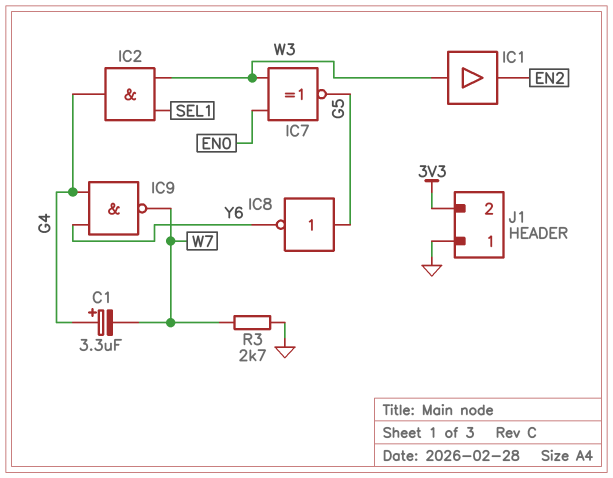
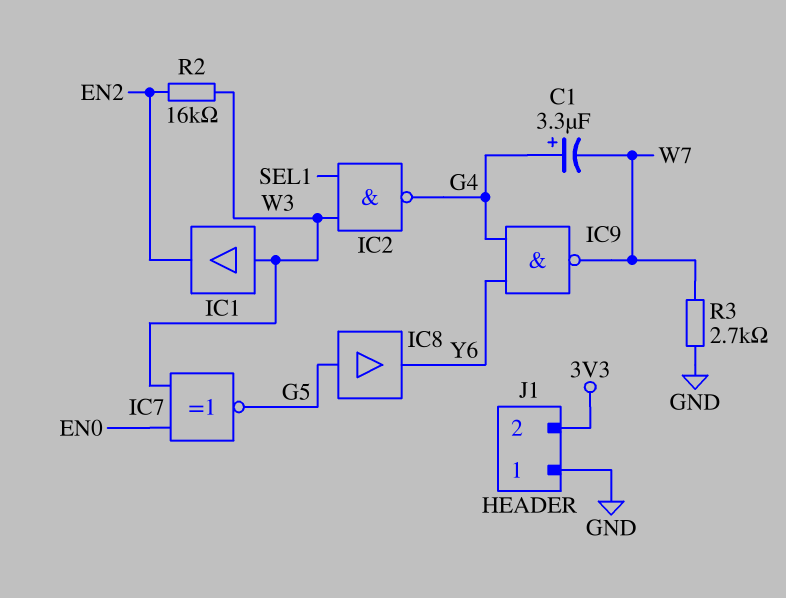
IC2: AND (in SEL1, in W3, out G4) -> NAND (in SEL1, in W3, out G4)
IC8: NOT (in G5, out Y6) -> buffer (in G5, out Y6)
R2: none -> 16k (EN2, W3)

